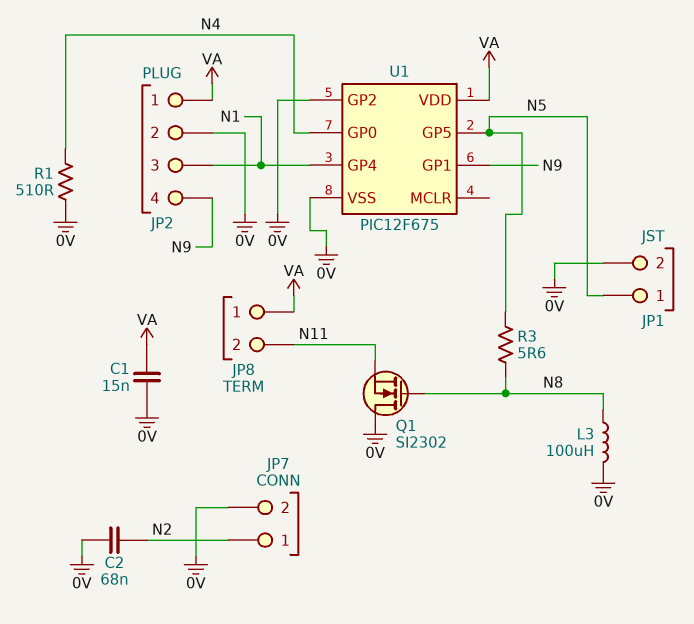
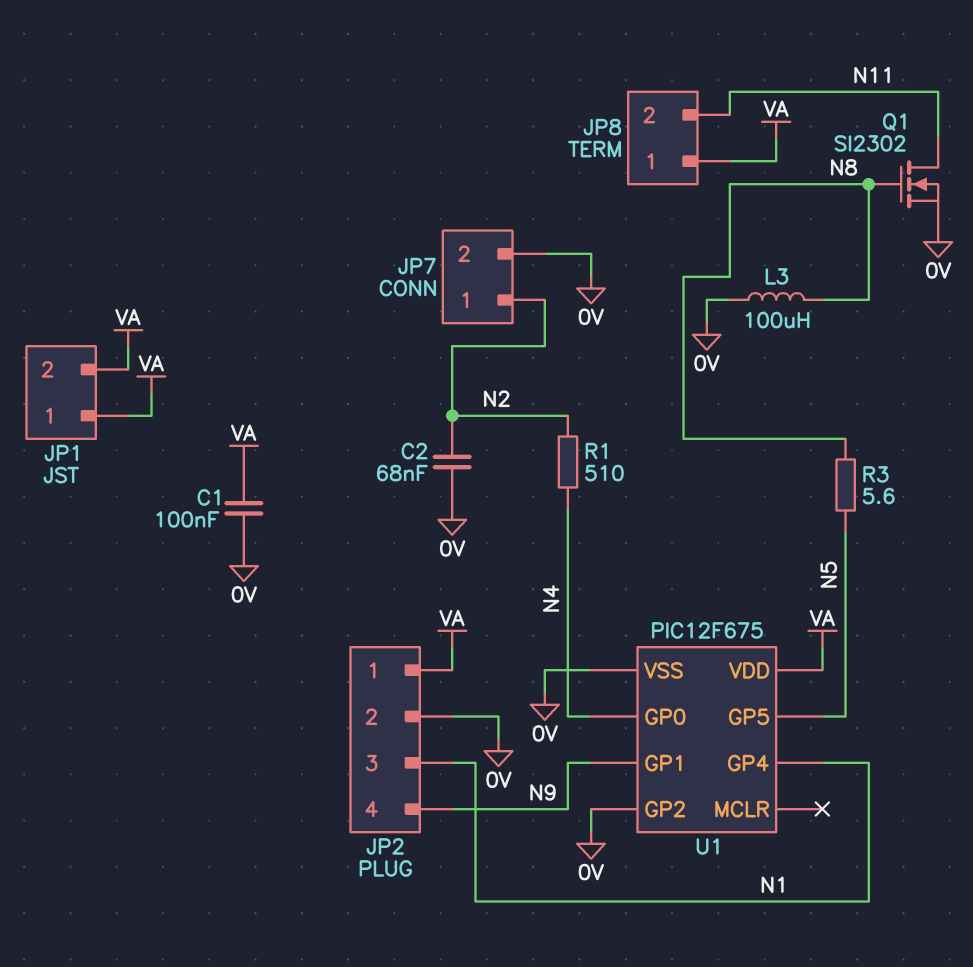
C1: 15nF (0V, VA) -> 100nF (0V, VA)
JP1 pin 1: N5 -> VA
JP1 pin 2: 0V -> VA
Q1: NMOS SI2302 (G N8, D 0V, S N11) -> NMOS SI2302 (G N8, D N11, S 0V)
R1: 510 (0V, N4) -> 510 (N2, N4)

